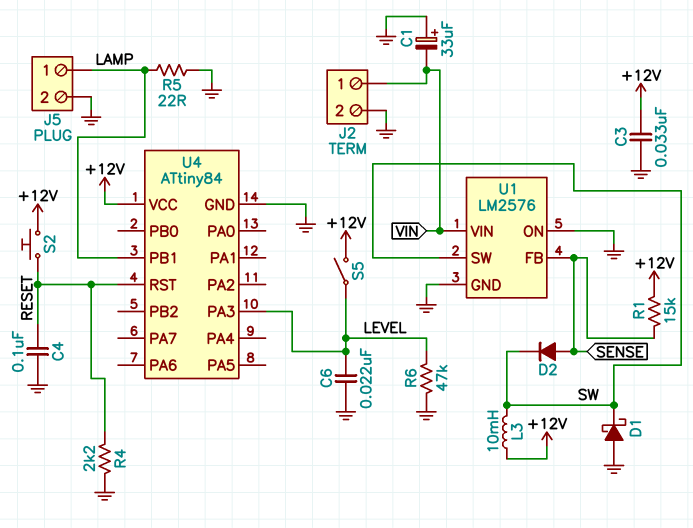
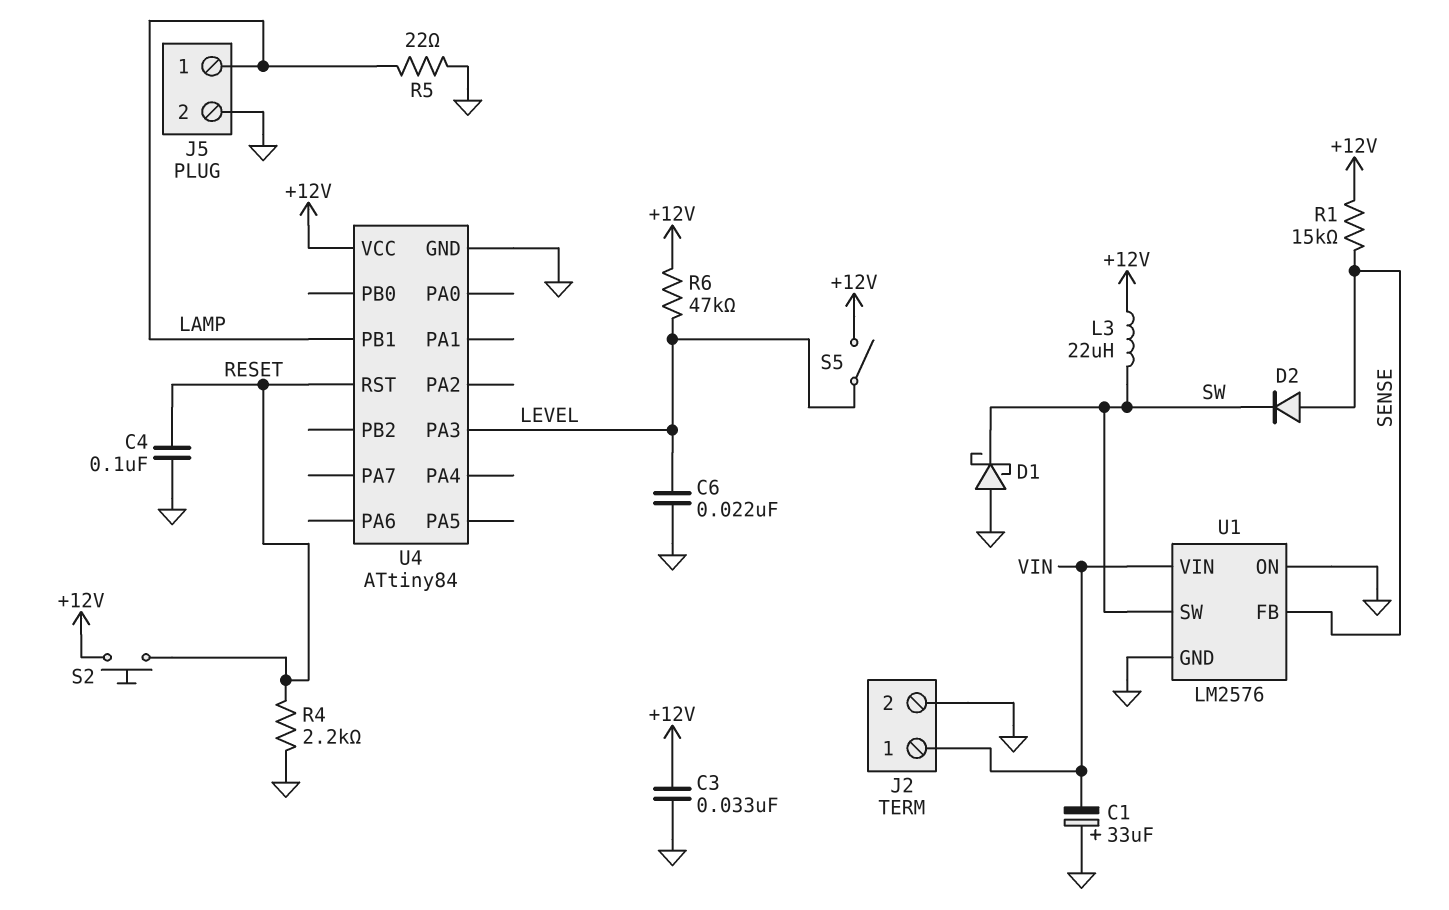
L3: 10mH (+12V, SW) -> 22uH (+12V, SW)
R6: 47k (GND, LEVEL) -> 47k (+12V, LEVEL)

